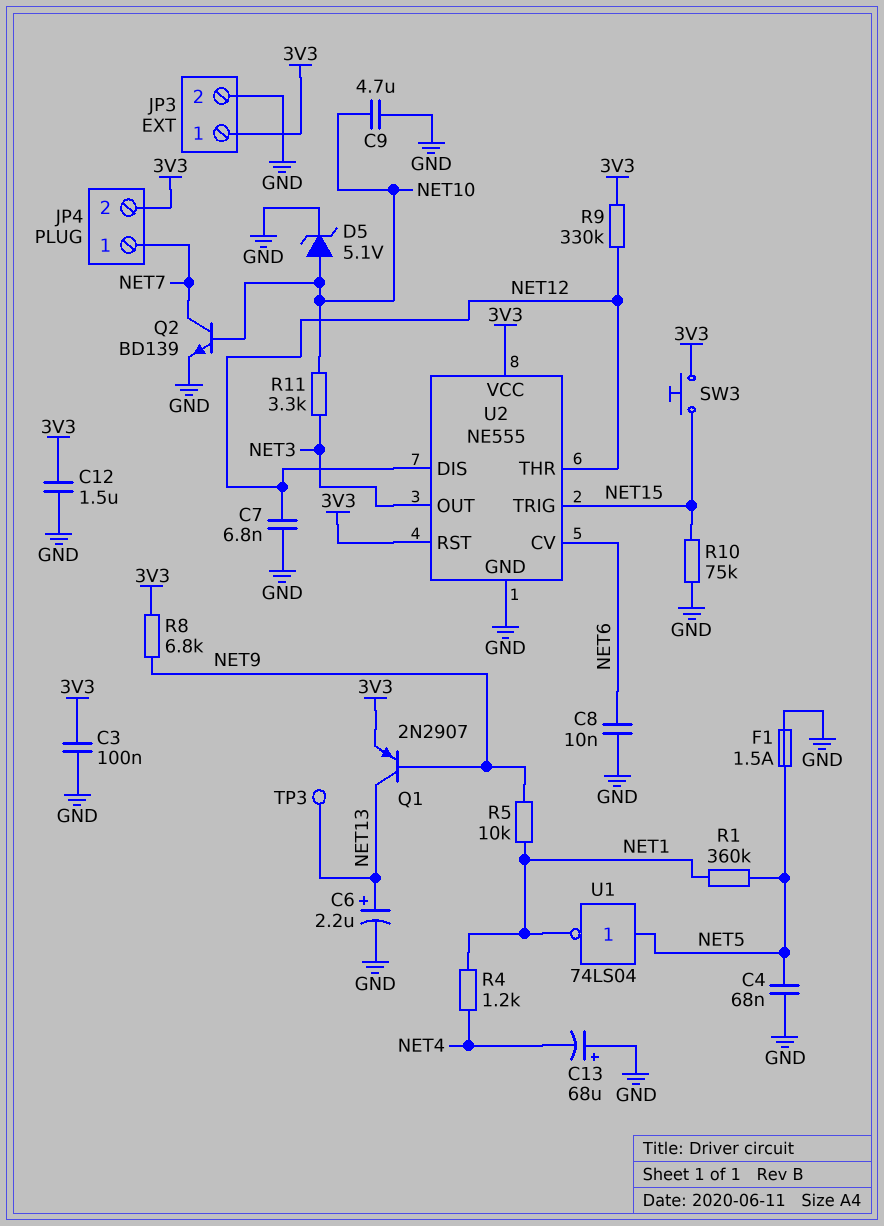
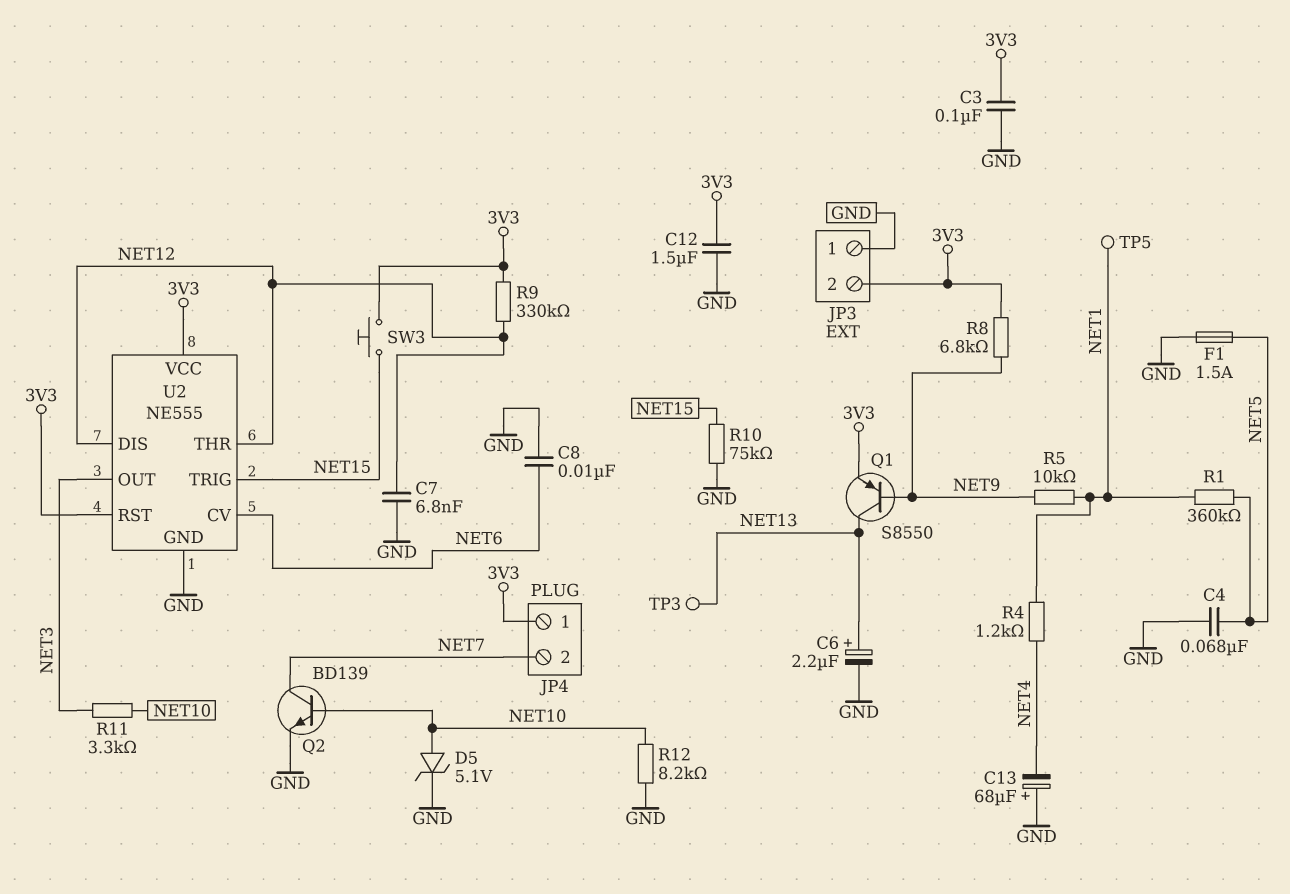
C9: 4.7uF (GND, NET10) -> none
JP3 pin 1: 3V3 -> GND
JP3 pin 2: GND -> 3V3
JP4 pin 1: NET7 -> 3V3
JP4 pin 2: 3V3 -> NET7
Q1: PNP 2N2907 (B NET9, C NET13, E 3V3) -> PNP S8550 (B NET9, C NET13, E 3V3)
R12: none -> 8.2k (GND, NET10)
TP5: none -> test point (NET1)
U1: NOT 74LS04 (in NET5, out NET1) -> none

